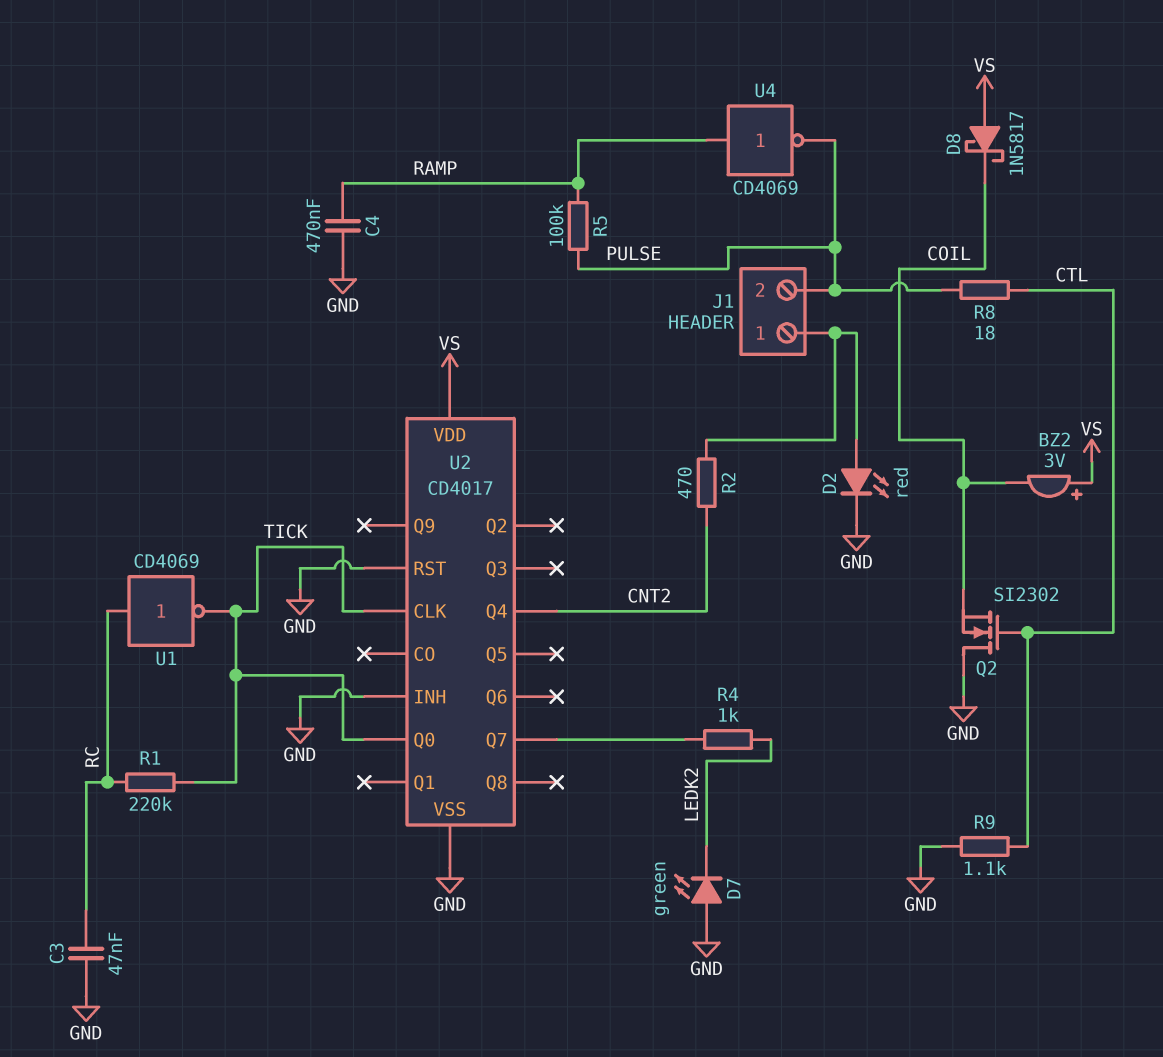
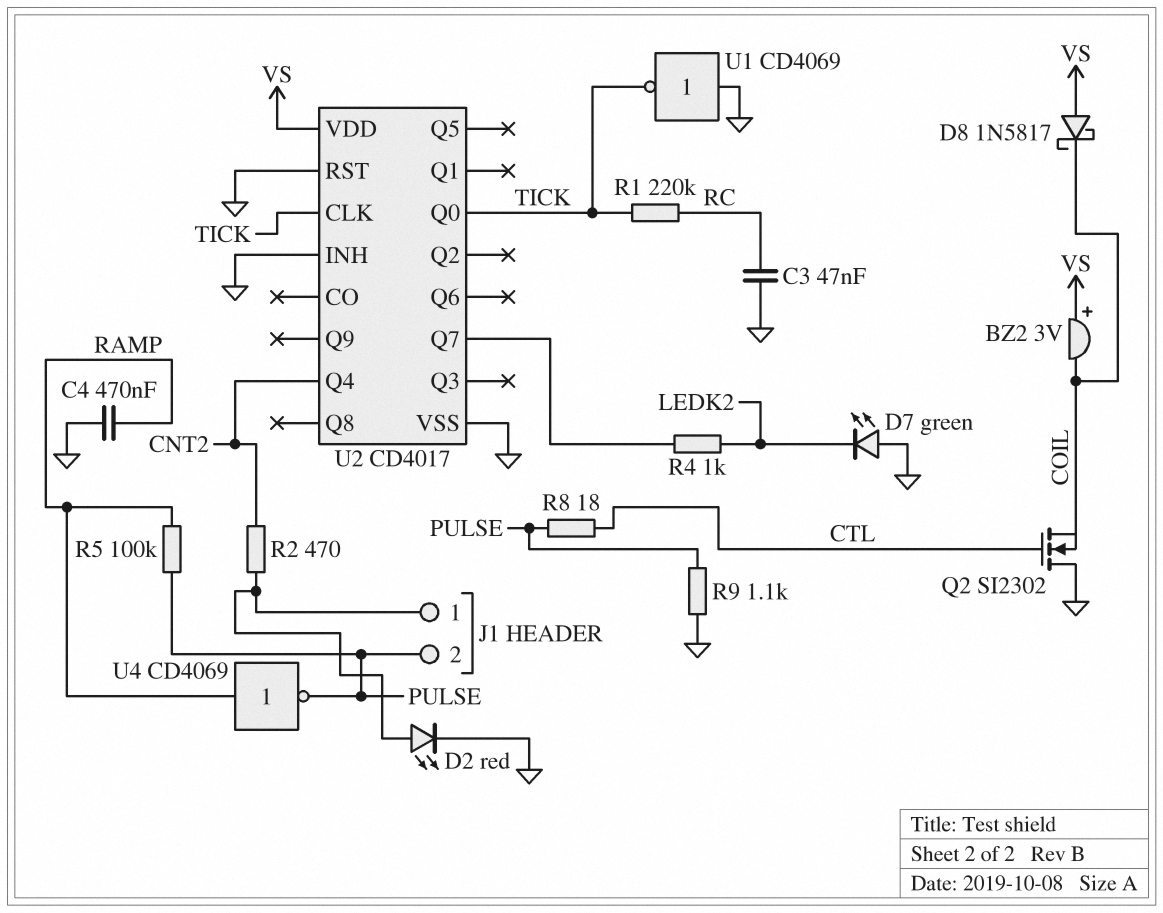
R9: 1.1k (CTL, GND) -> 1.1k (GND, PULSE)
U1: NOT CD4069 (in RC, out TICK) -> NOT CD4069 (in GND, out TICK)

